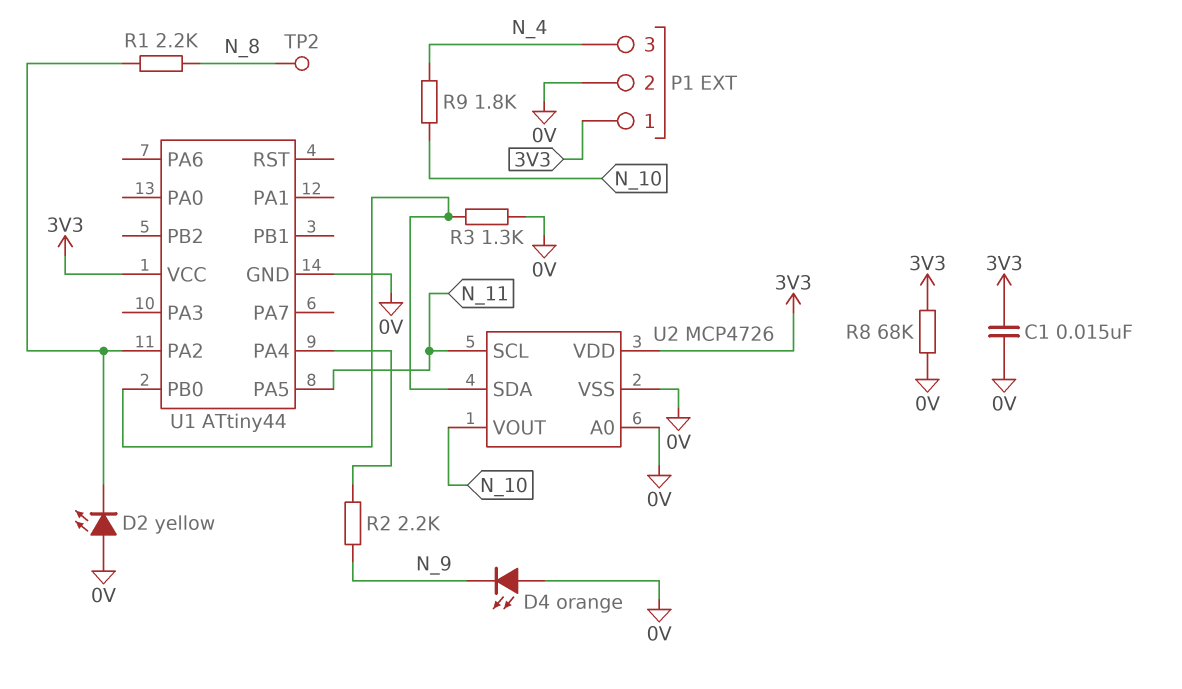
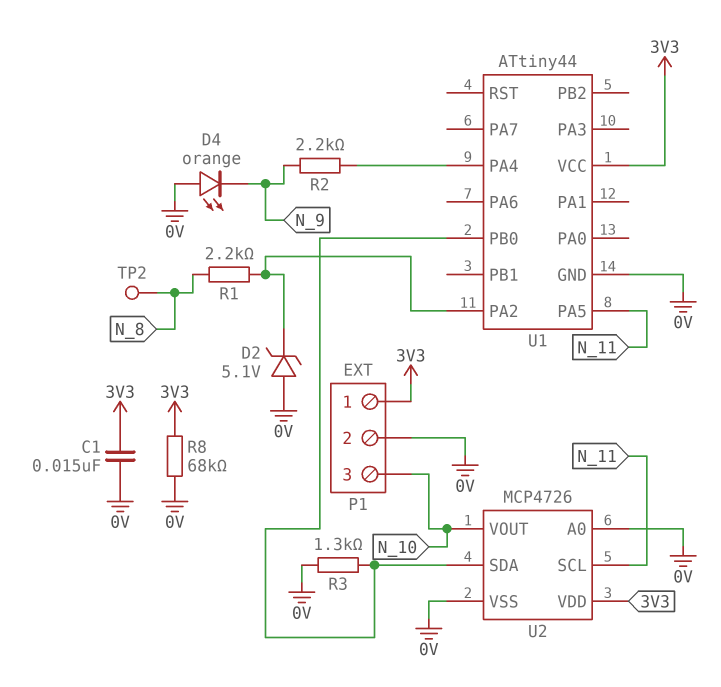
D2: LED yellow (A 0V, K U1/PA2) -> zener 5.1V (A 0V, K U1/PA2)
P1 pin 3: N_4 -> N_10
R9: 1.8k (N_4, N_10) -> none

